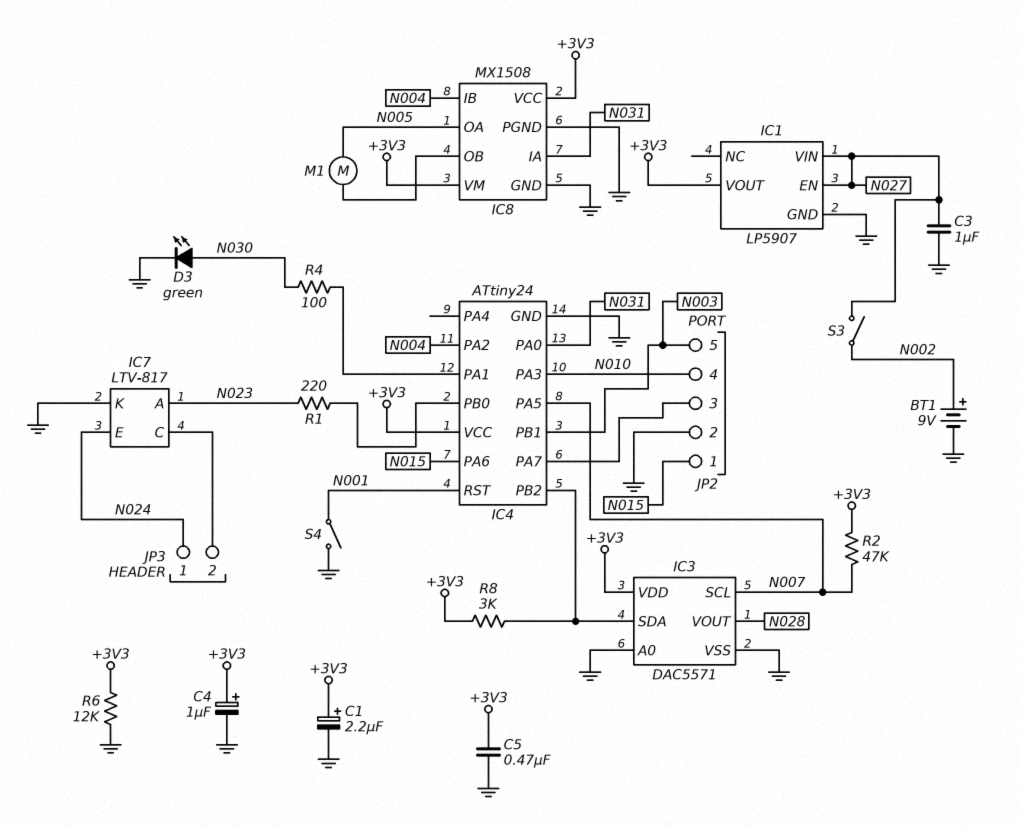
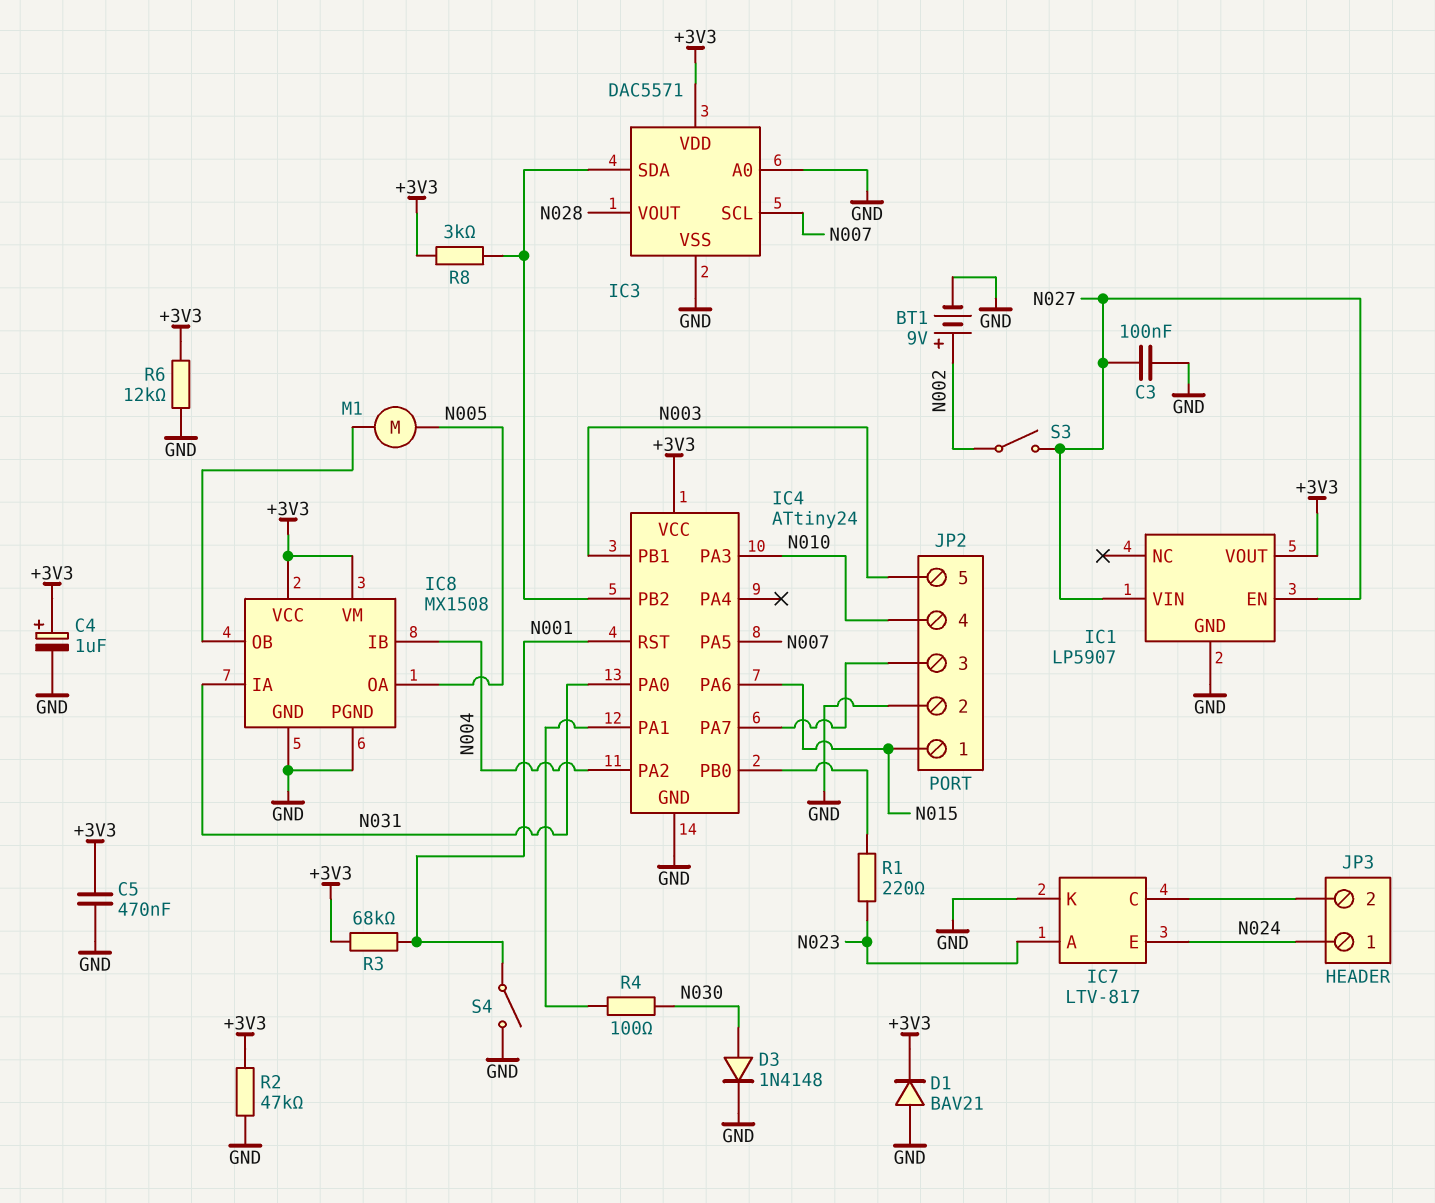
C1: 2.2uF (plus +3V3, minus GND) -> none
C3: 1uF (GND, N027) -> 100nF (GND, N027)
D1: none -> diode BAV21 (A GND, K +3V3)
D3: LED green (A N030, K GND) -> diode 1N4148 (A N030, K GND)
R2: 47k (+3V3, N007) -> 47k (+3V3, GND)
R3: none -> 68k (+3V3, N001)

